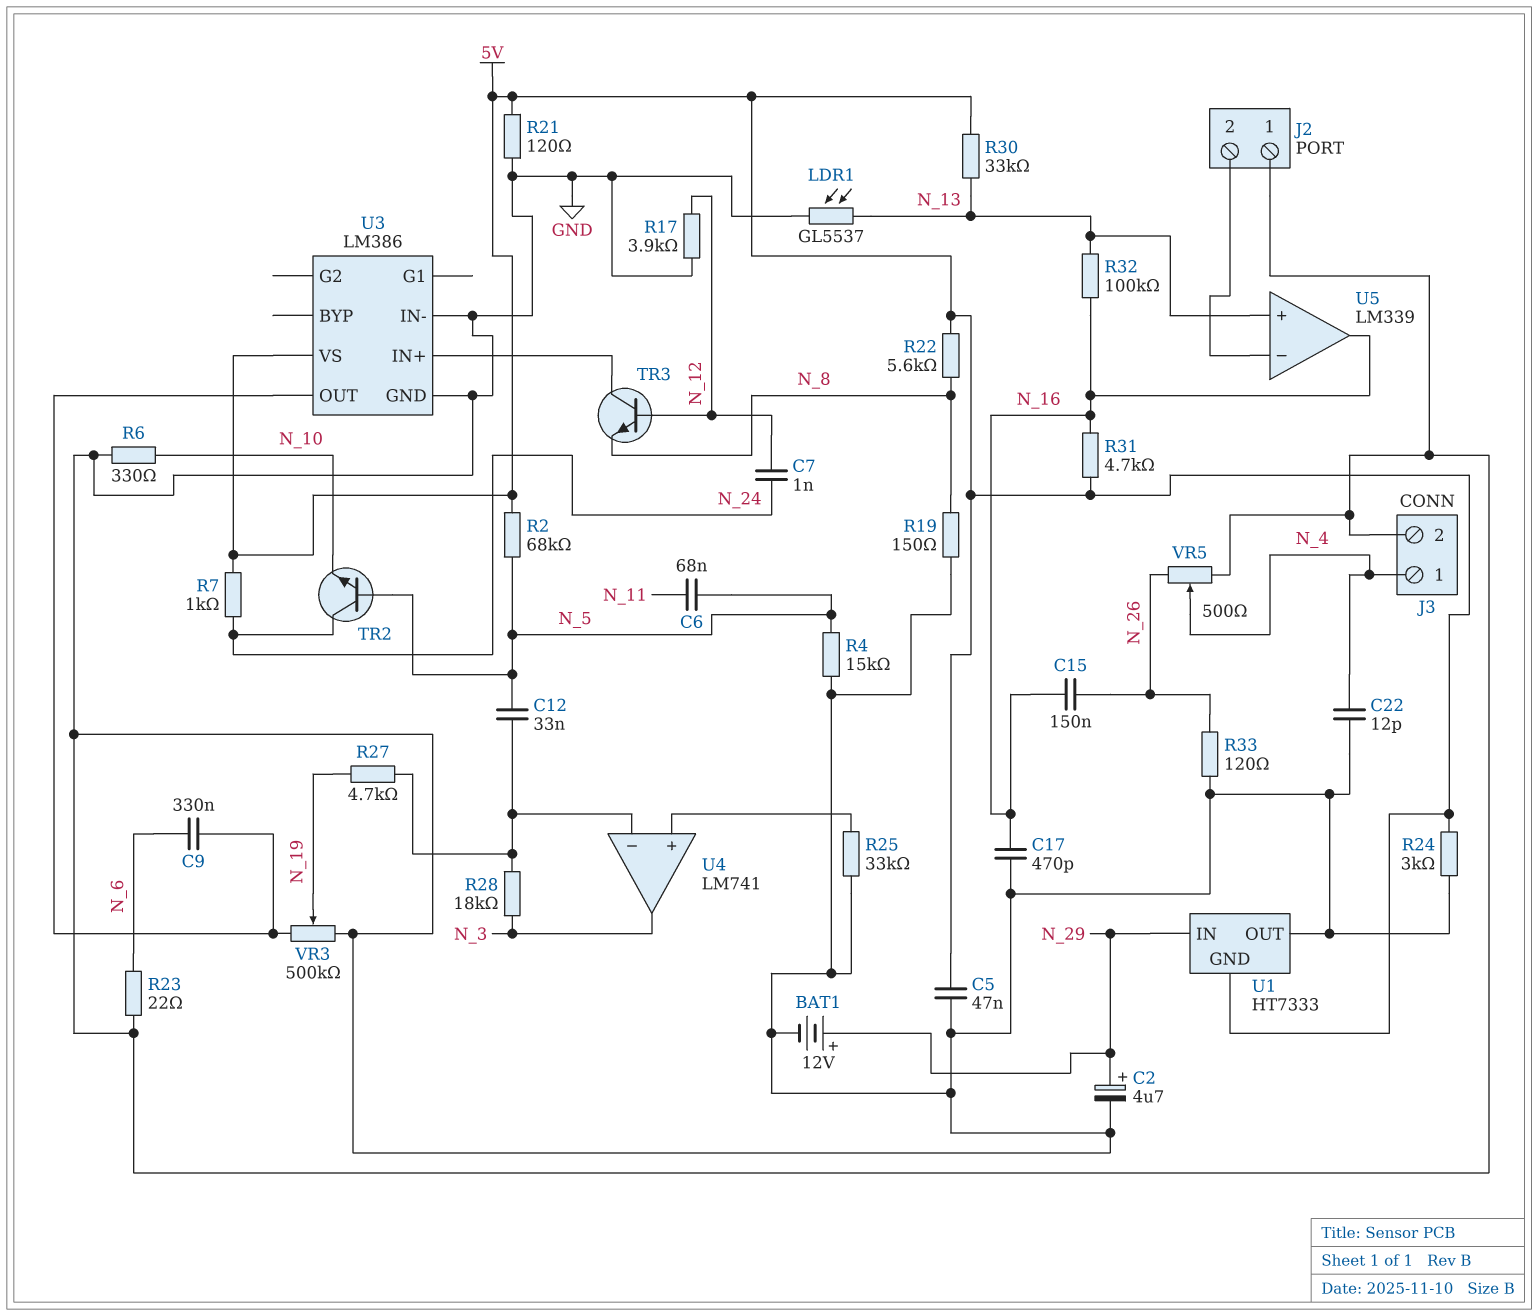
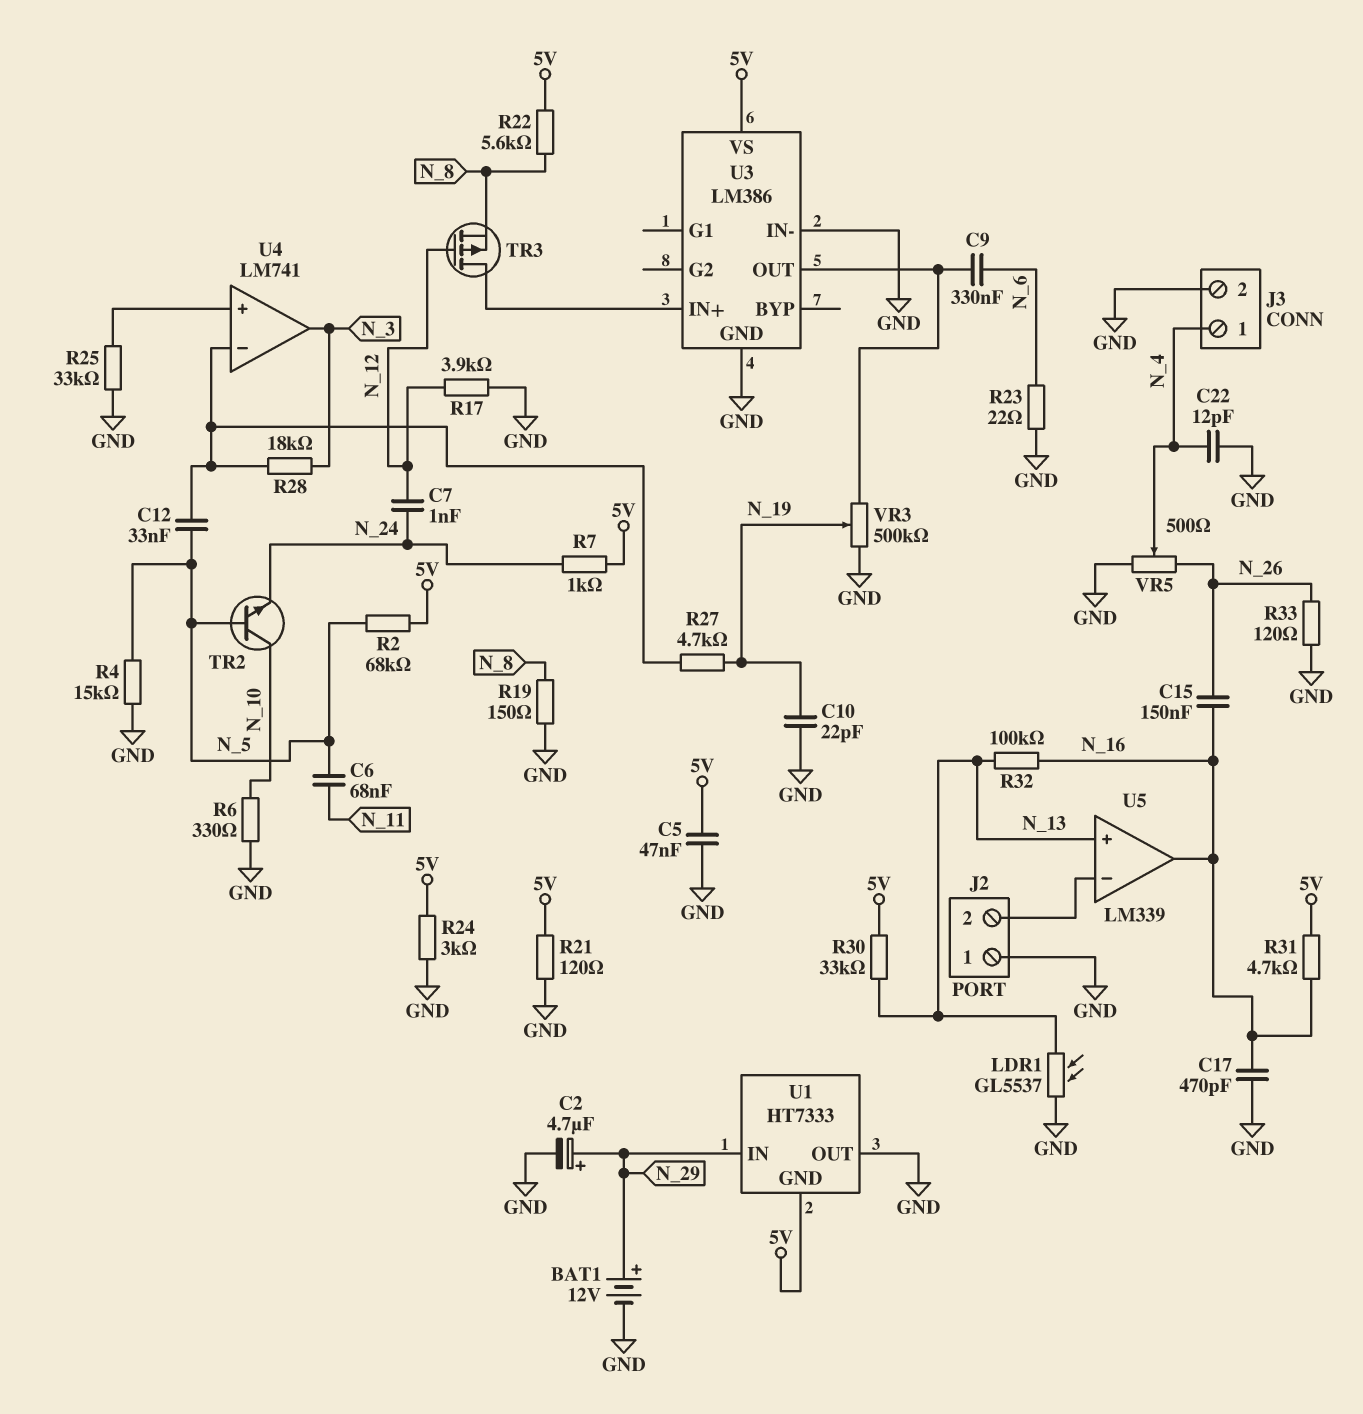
C10: none -> 22pF (GND, N_19)
TR2: NPN (B N_5, C N_24, E N_10) -> NPN (B N_5, C N_10, E N_24)
TR3: NPN (B N_12, C U3/IN+, E N_8) -> PMOS (G N_12, D U3/IN+, S N_8)

